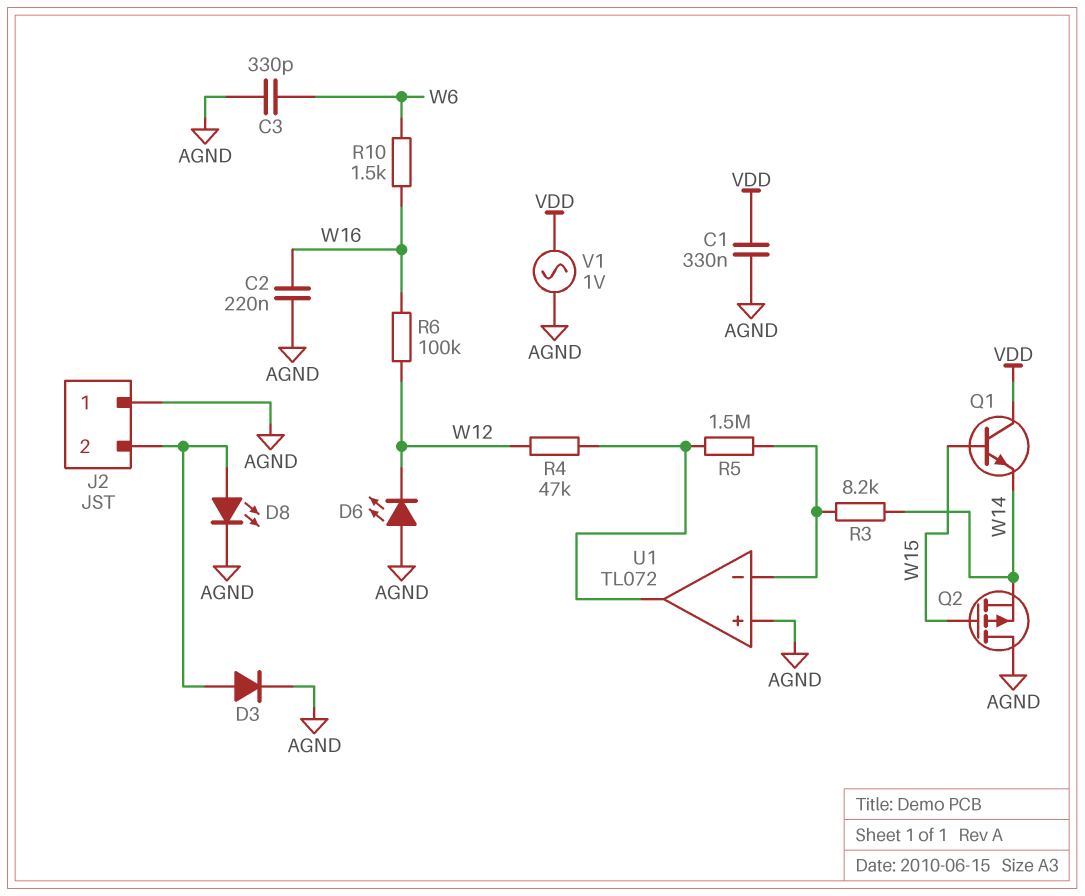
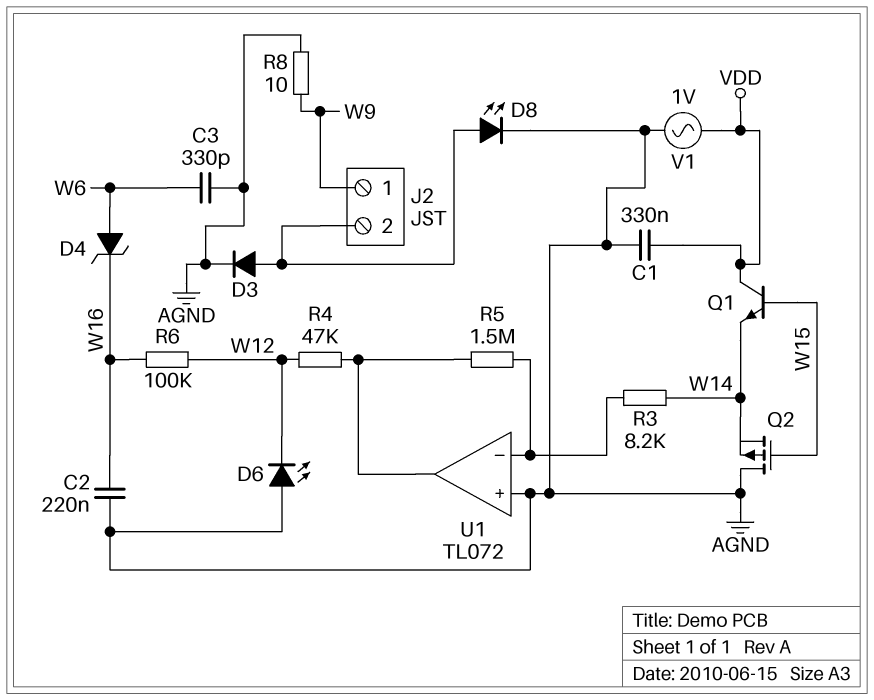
D4: none -> zener (A W6, K W16)
J2 pin 1: AGND -> W9
R8: none -> 10 (AGND, W9)
R10: 1.5k (W6, W16) -> none

